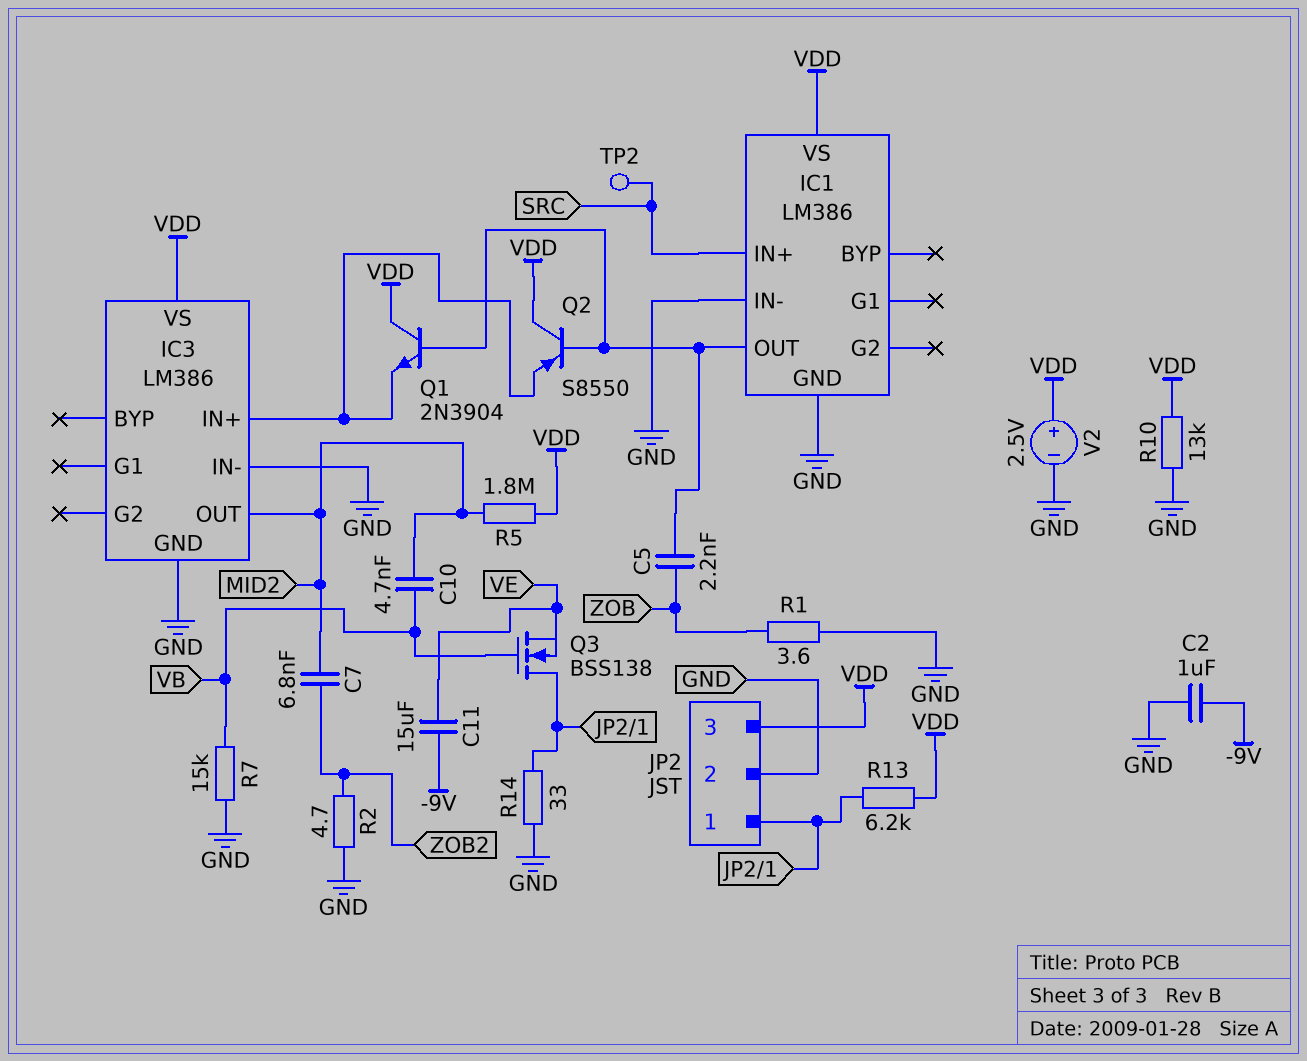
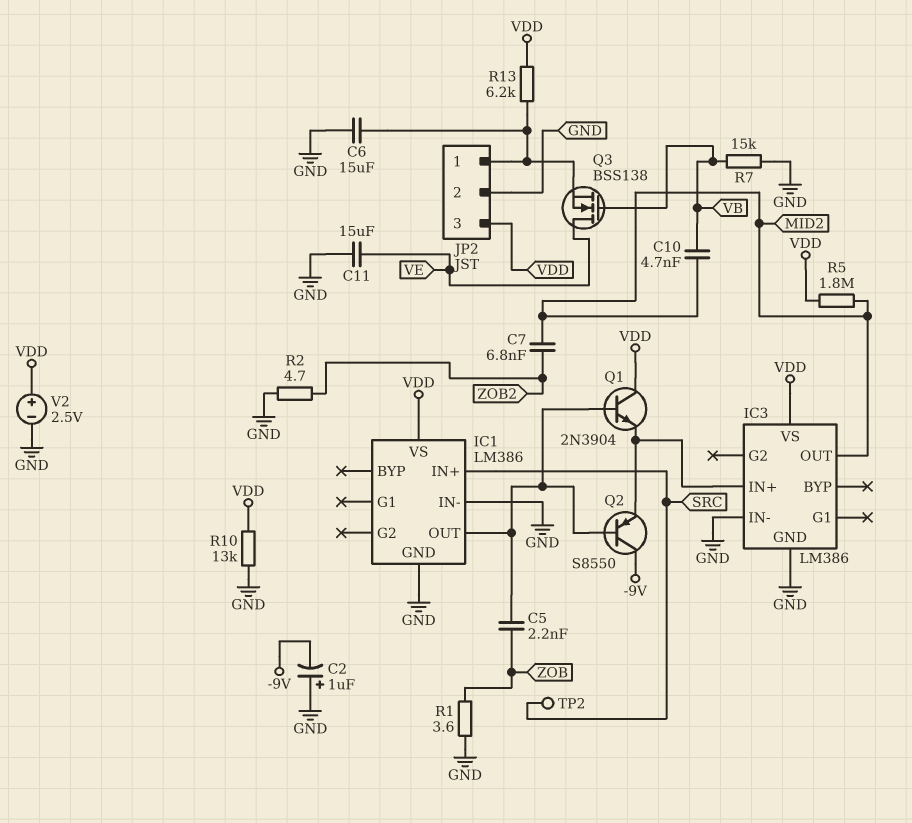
C2: 1uF (-9V, GND) -> 1uF (plus GND, minus -9V)
C6: none -> 15uF (GND, JP2/1)
C11: 15uF (-9V, VE) -> 15uF (GND, VE)
Q2: PNP S8550 (B IC1/OUT, C VDD, E IC3/IN+) -> PNP S8550 (B IC1/OUT, C -9V, E IC3/IN+)
Q3: NMOS BSS138 (G VB, D JP2/1, S VE) -> NMOS BSS138 (G VB, D VE, S JP2/1)
R14: 33 (GND, JP2/1) -> none

